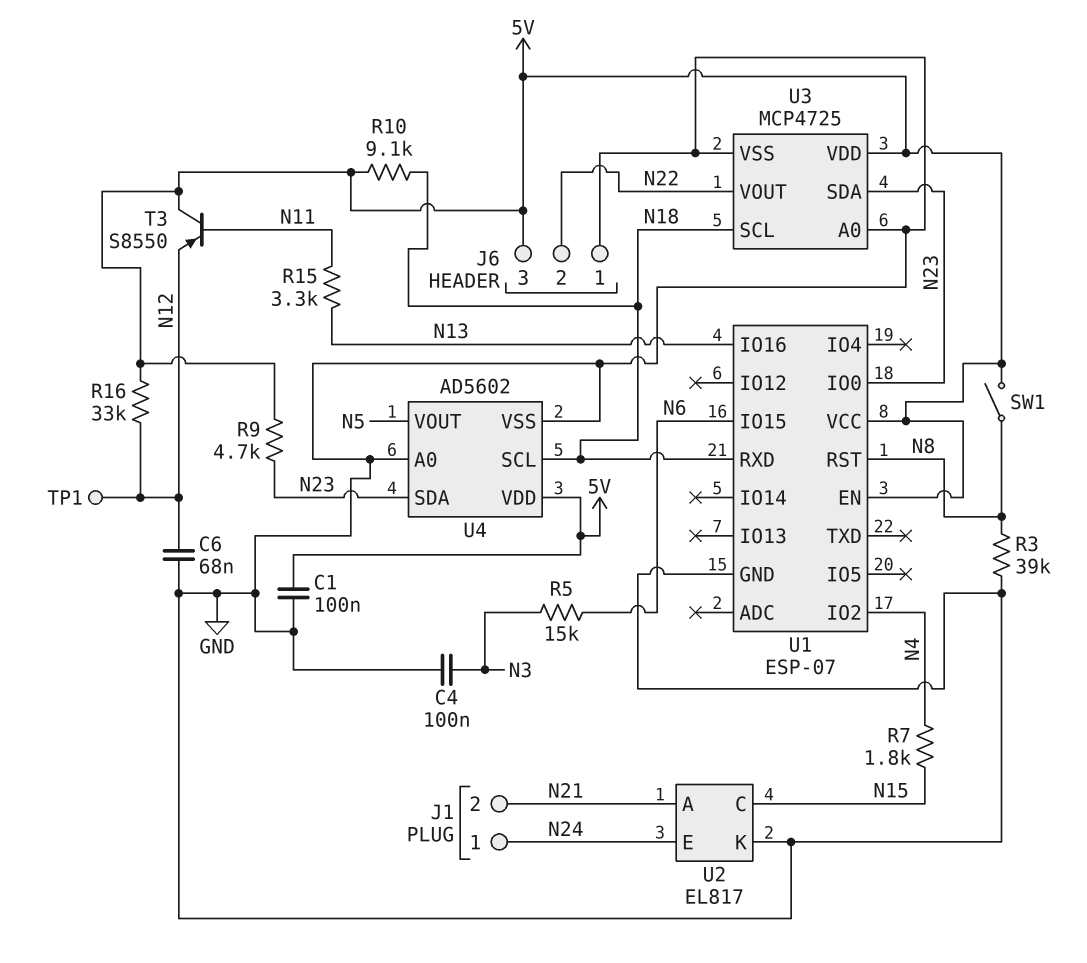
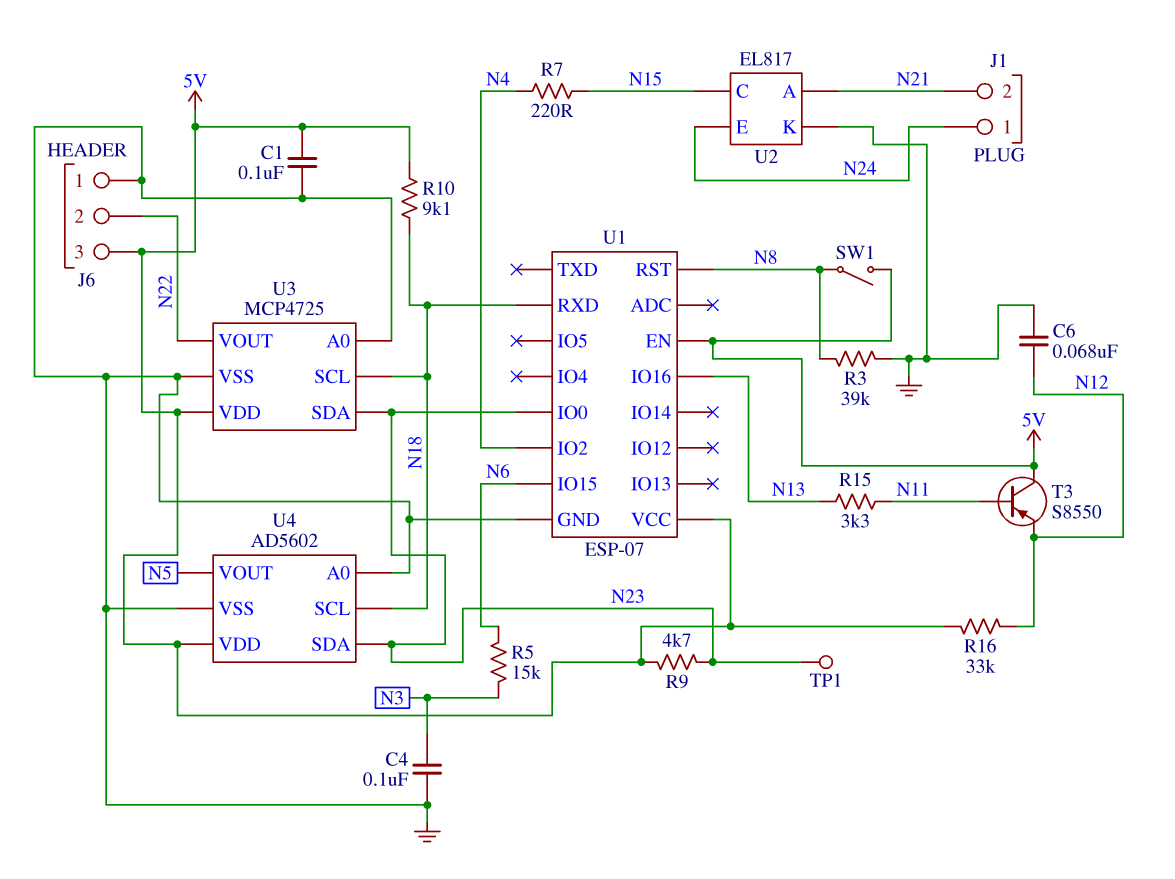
R7: 1.8k (N4, N15) -> 220 (N4, N15)
TP1: test point (N12) -> test point (N23)

